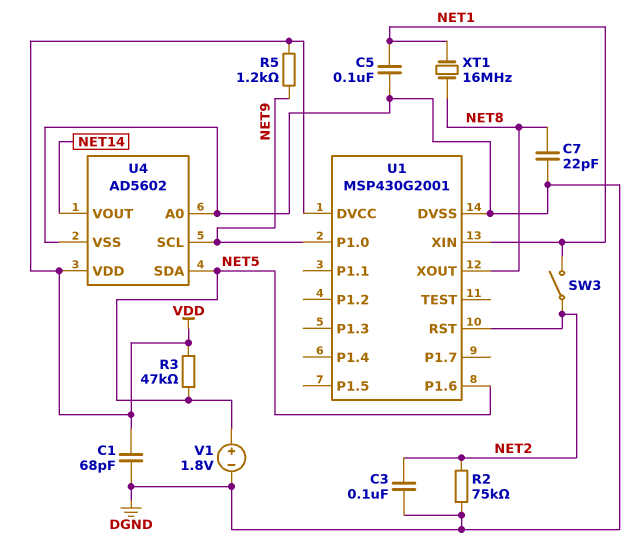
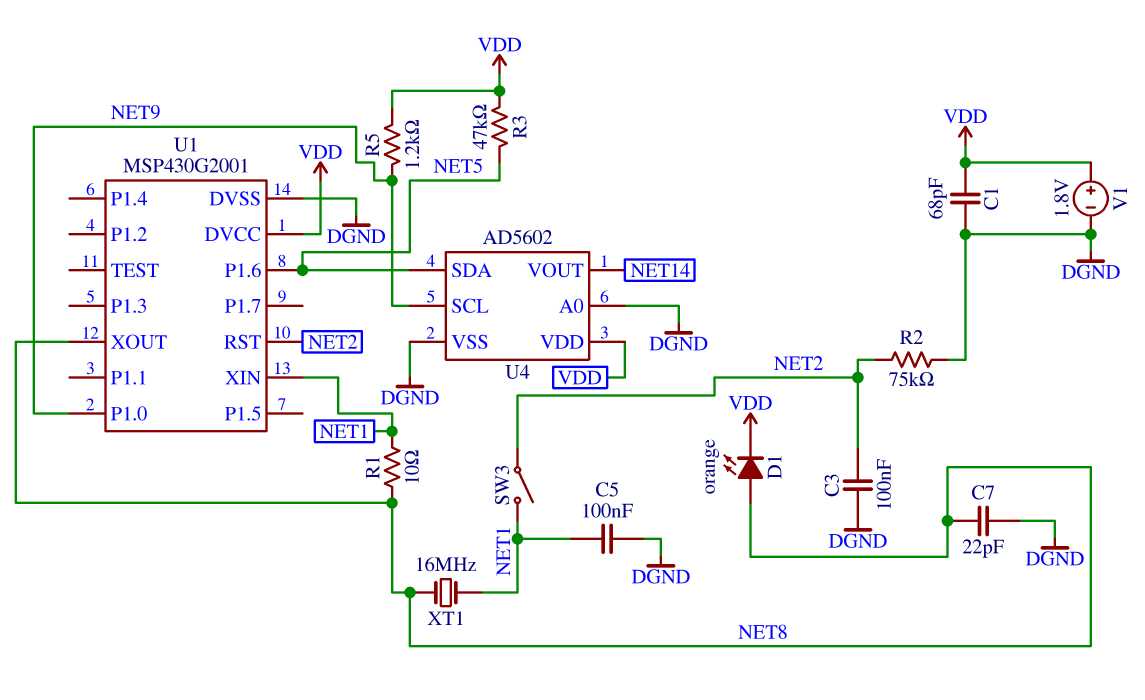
D1: none -> LED orange (A NET8, K VDD)
R1: none -> 10 (NET1, NET8)
V1: 1.8V (plus NET5, minus DGND) -> 1.8V (plus VDD, minus DGND)

